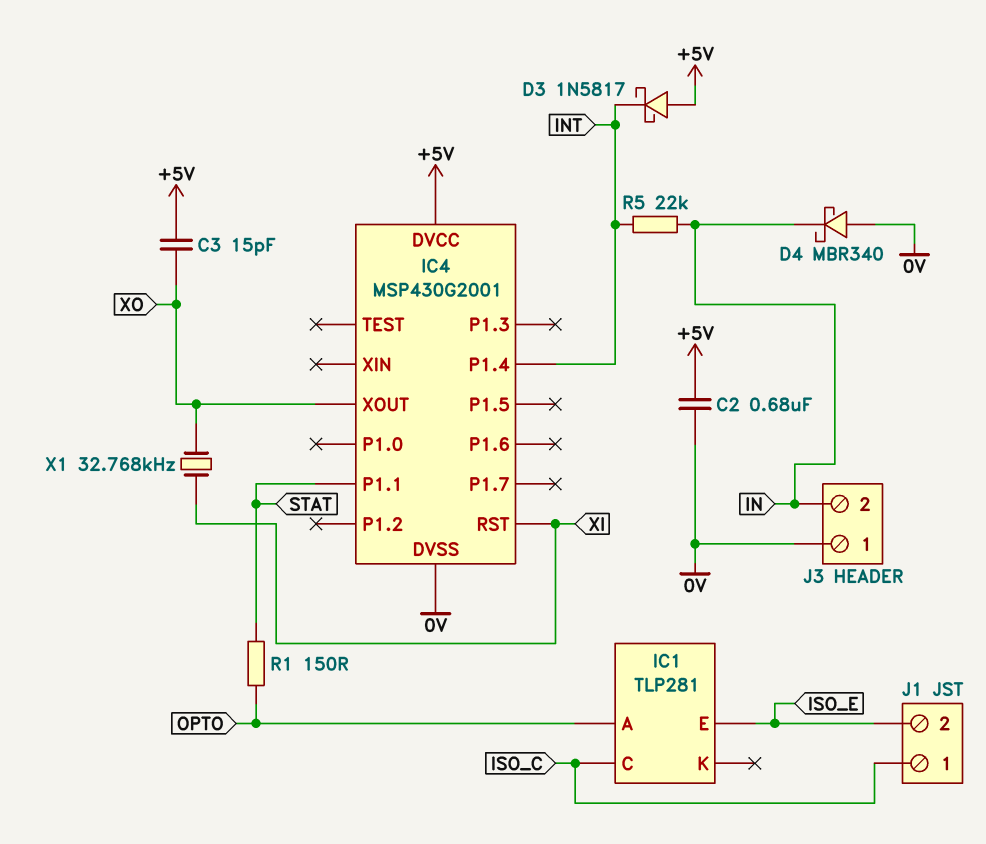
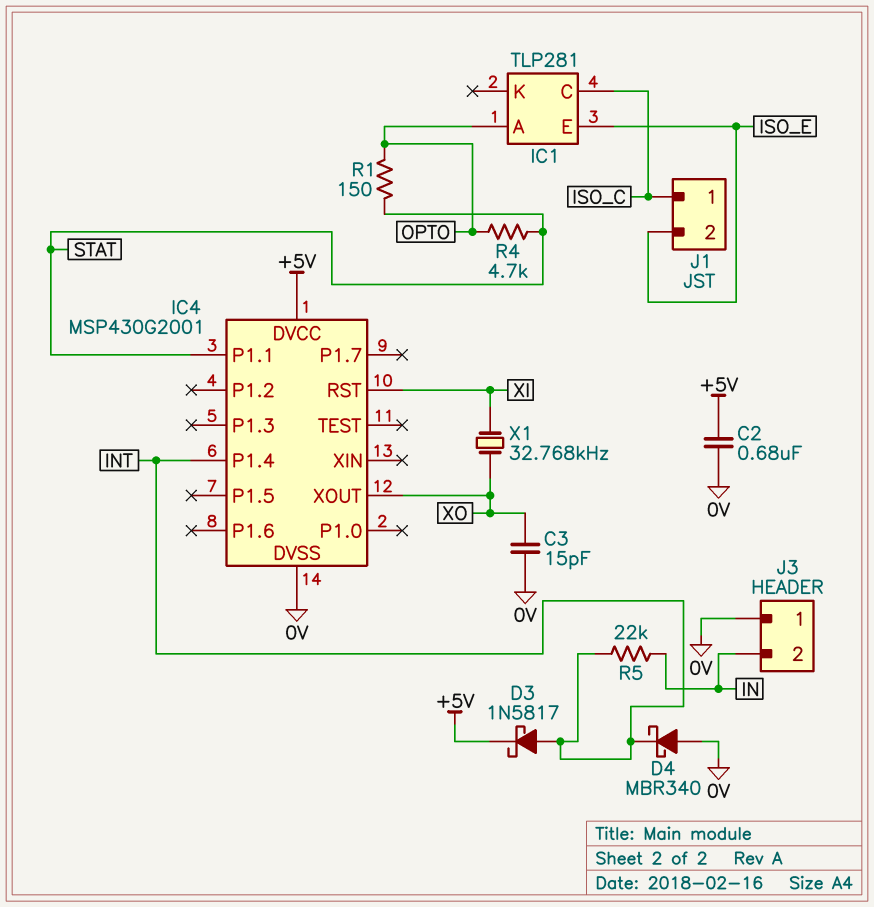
C3: 15pF (+5V, XO) -> 15pF (0V, XO)
D3: schottky 1N5817 (A +5V, K INT) -> schottky 1N5817 (A INT, K +5V)
D4: schottky MBR340 (A 0V, K IN) -> schottky MBR340 (A 0V, K INT)
R4: none -> 4.7k (OPTO, STAT)

